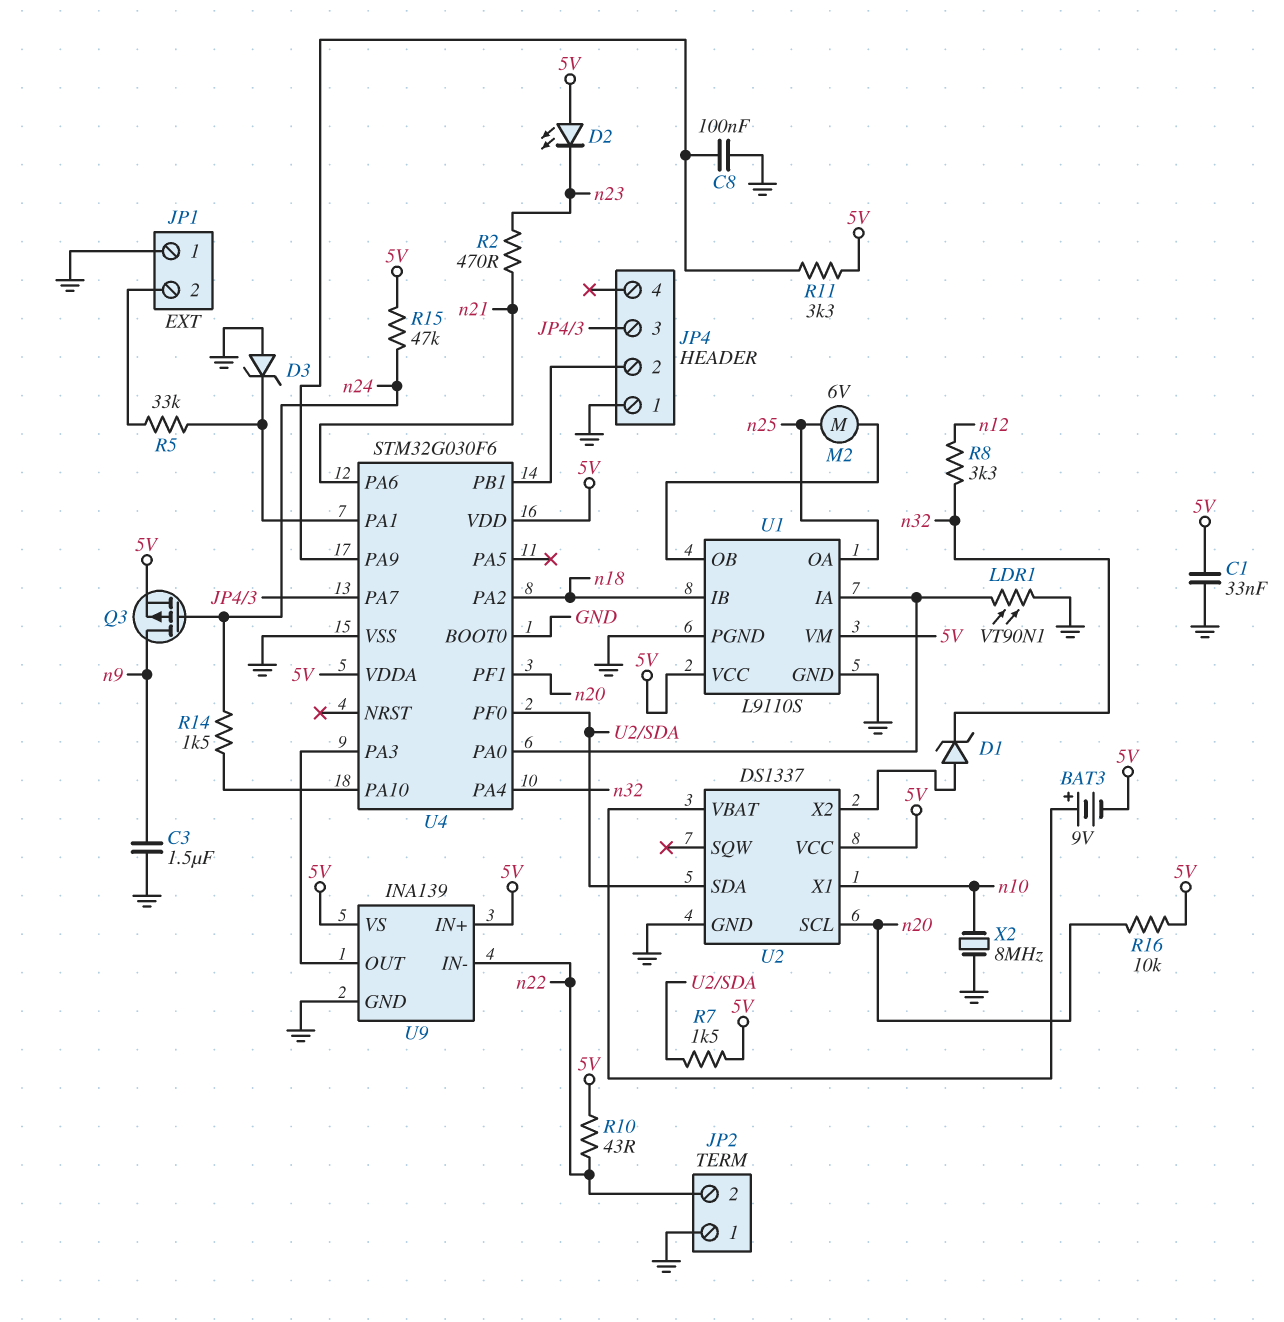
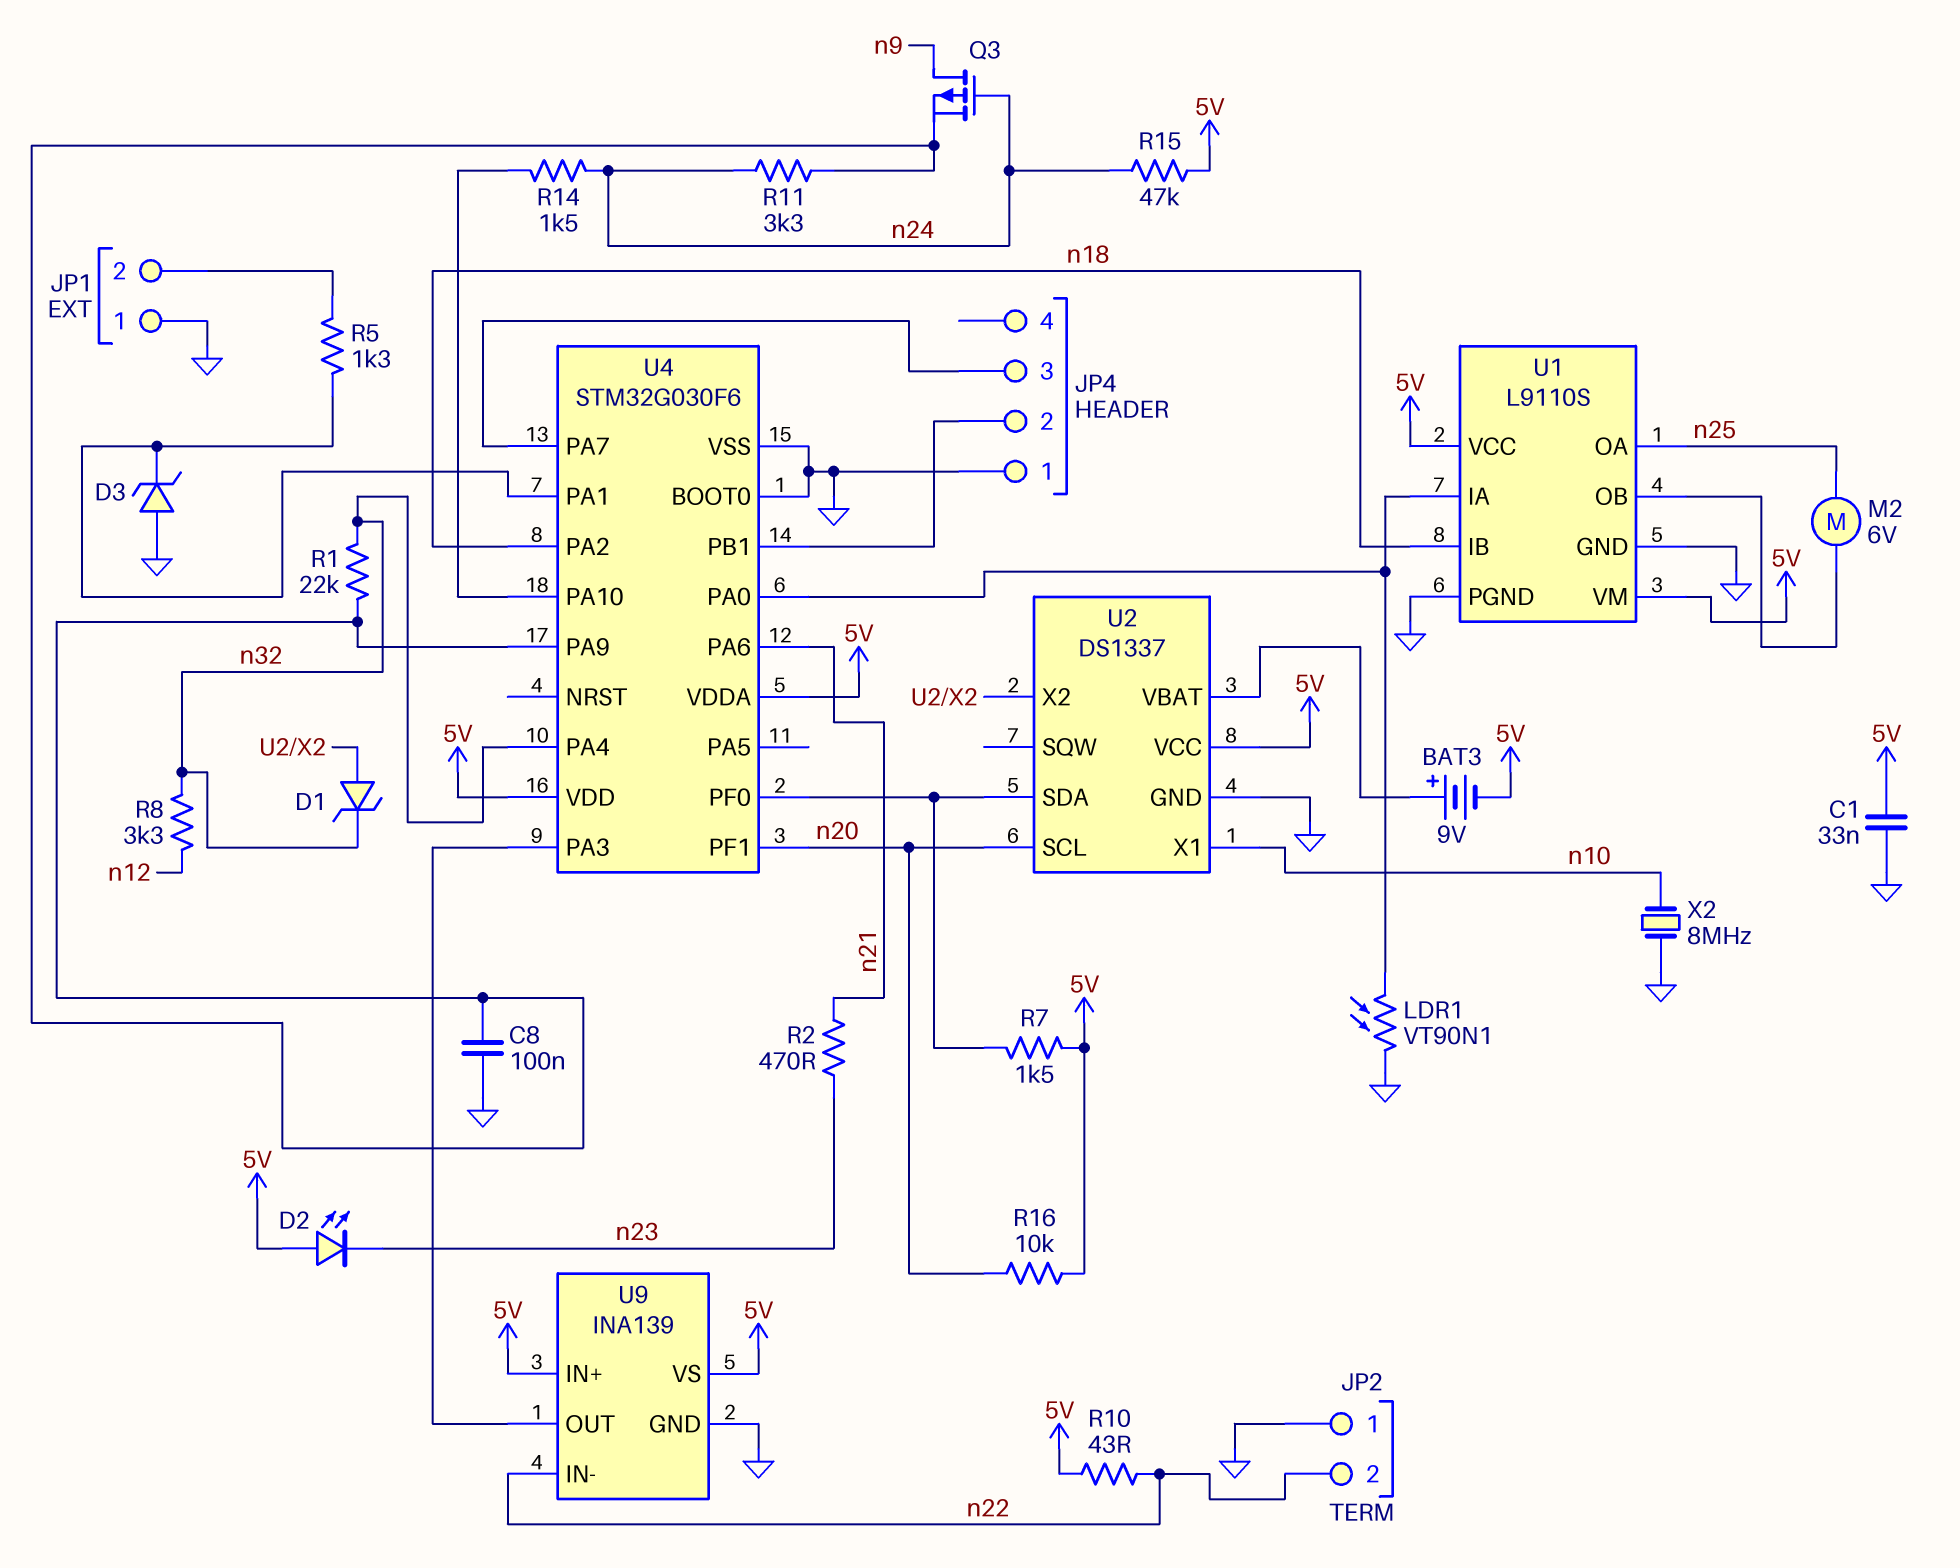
C3: 1.5uF (GND, n9) -> none
Q3: PMOS (G n24, D n9, S 5V) -> PMOS (G n24, D n9, S U4/PA9)
R1: none -> 22k (U4/PA9, n32)
R5: 33k (JP1/2, U4/PA1) -> 1.3k (JP1/2, U4/PA1)
R11: 3.3k (5V, U4/PA9) -> 3.3k (U4/PA9, n24)

